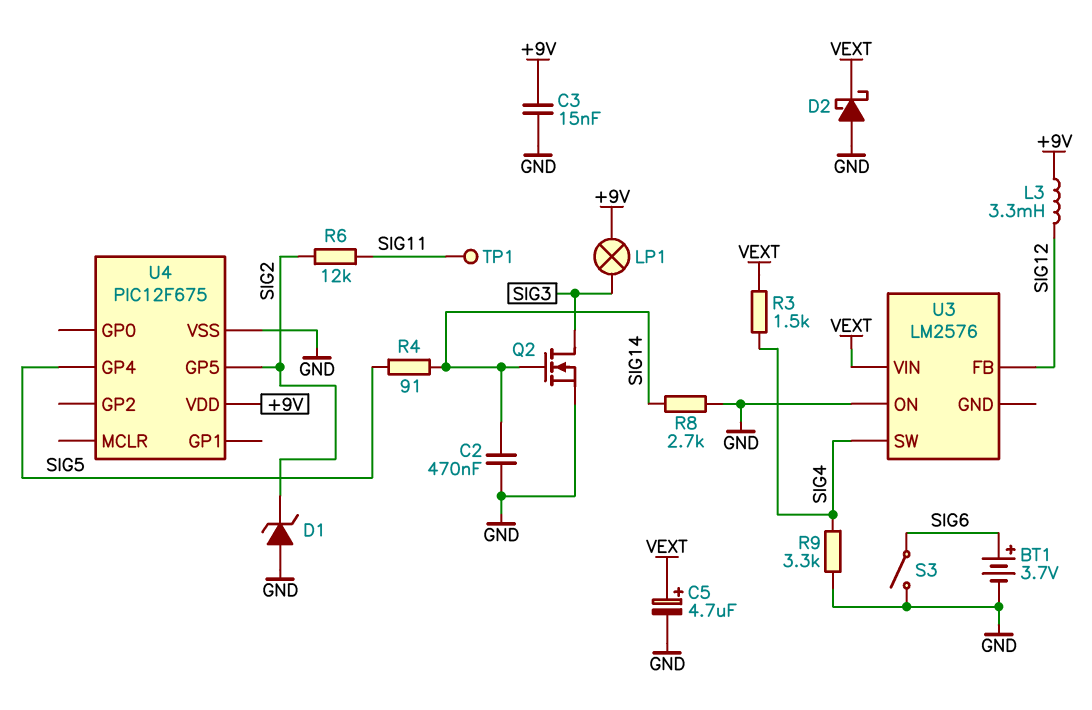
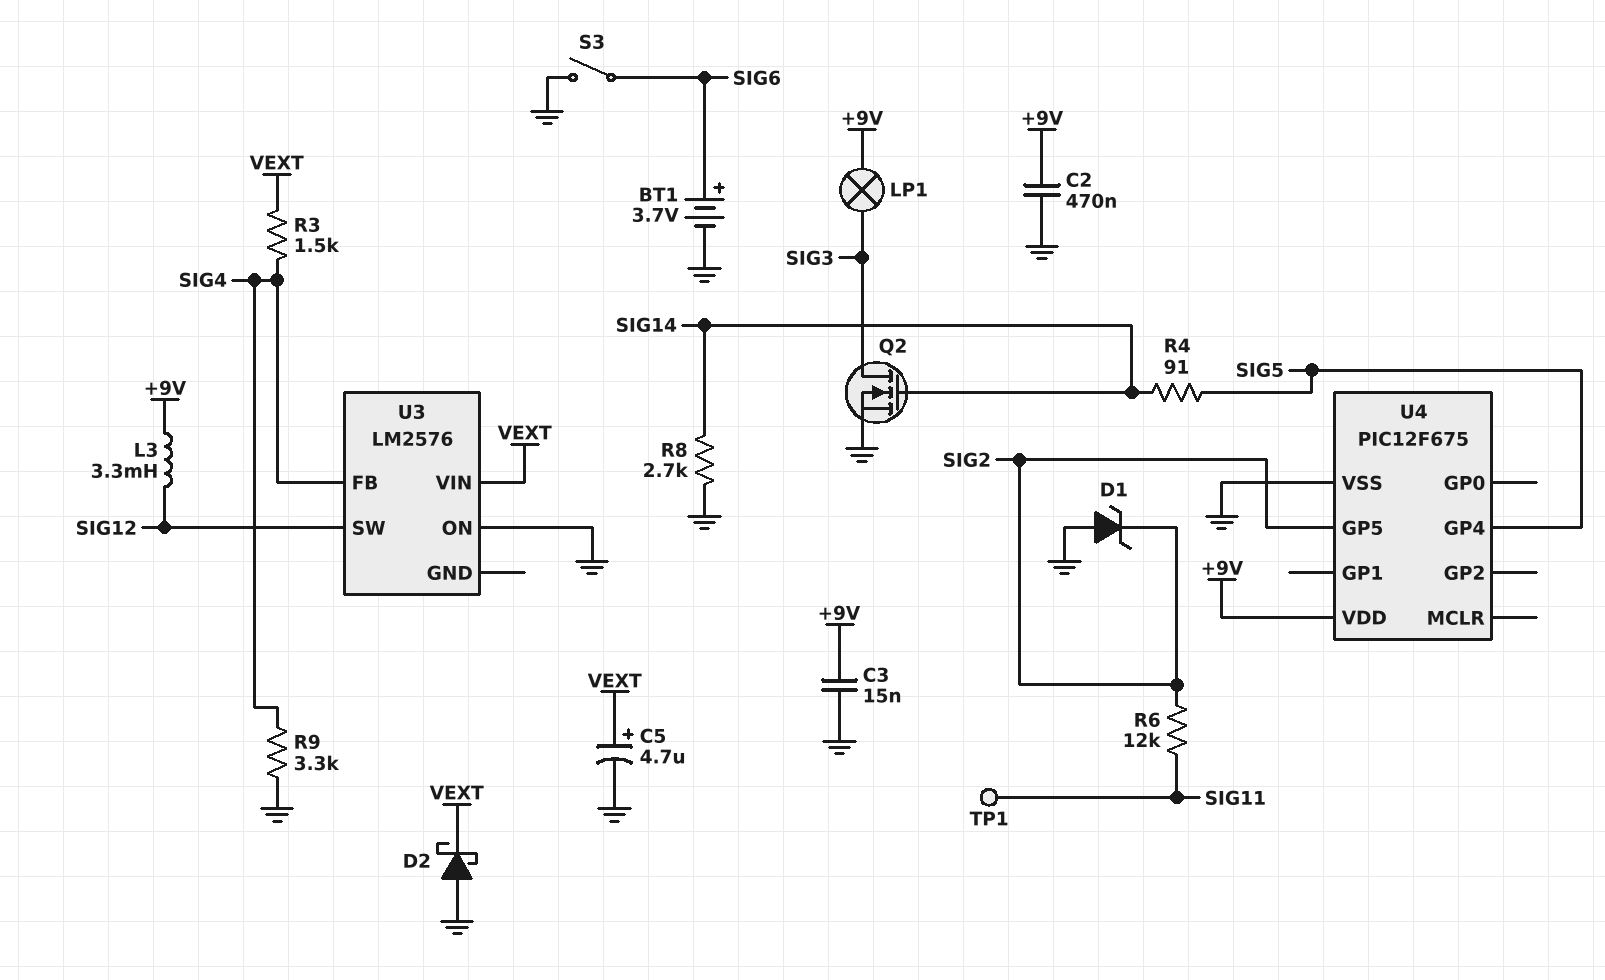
C2: 470nF (GND, SIG14) -> 470nF (+9V, GND)
U3 pin FB: SIG12 -> SIG4
U3 pin SW: SIG4 -> SIG12

